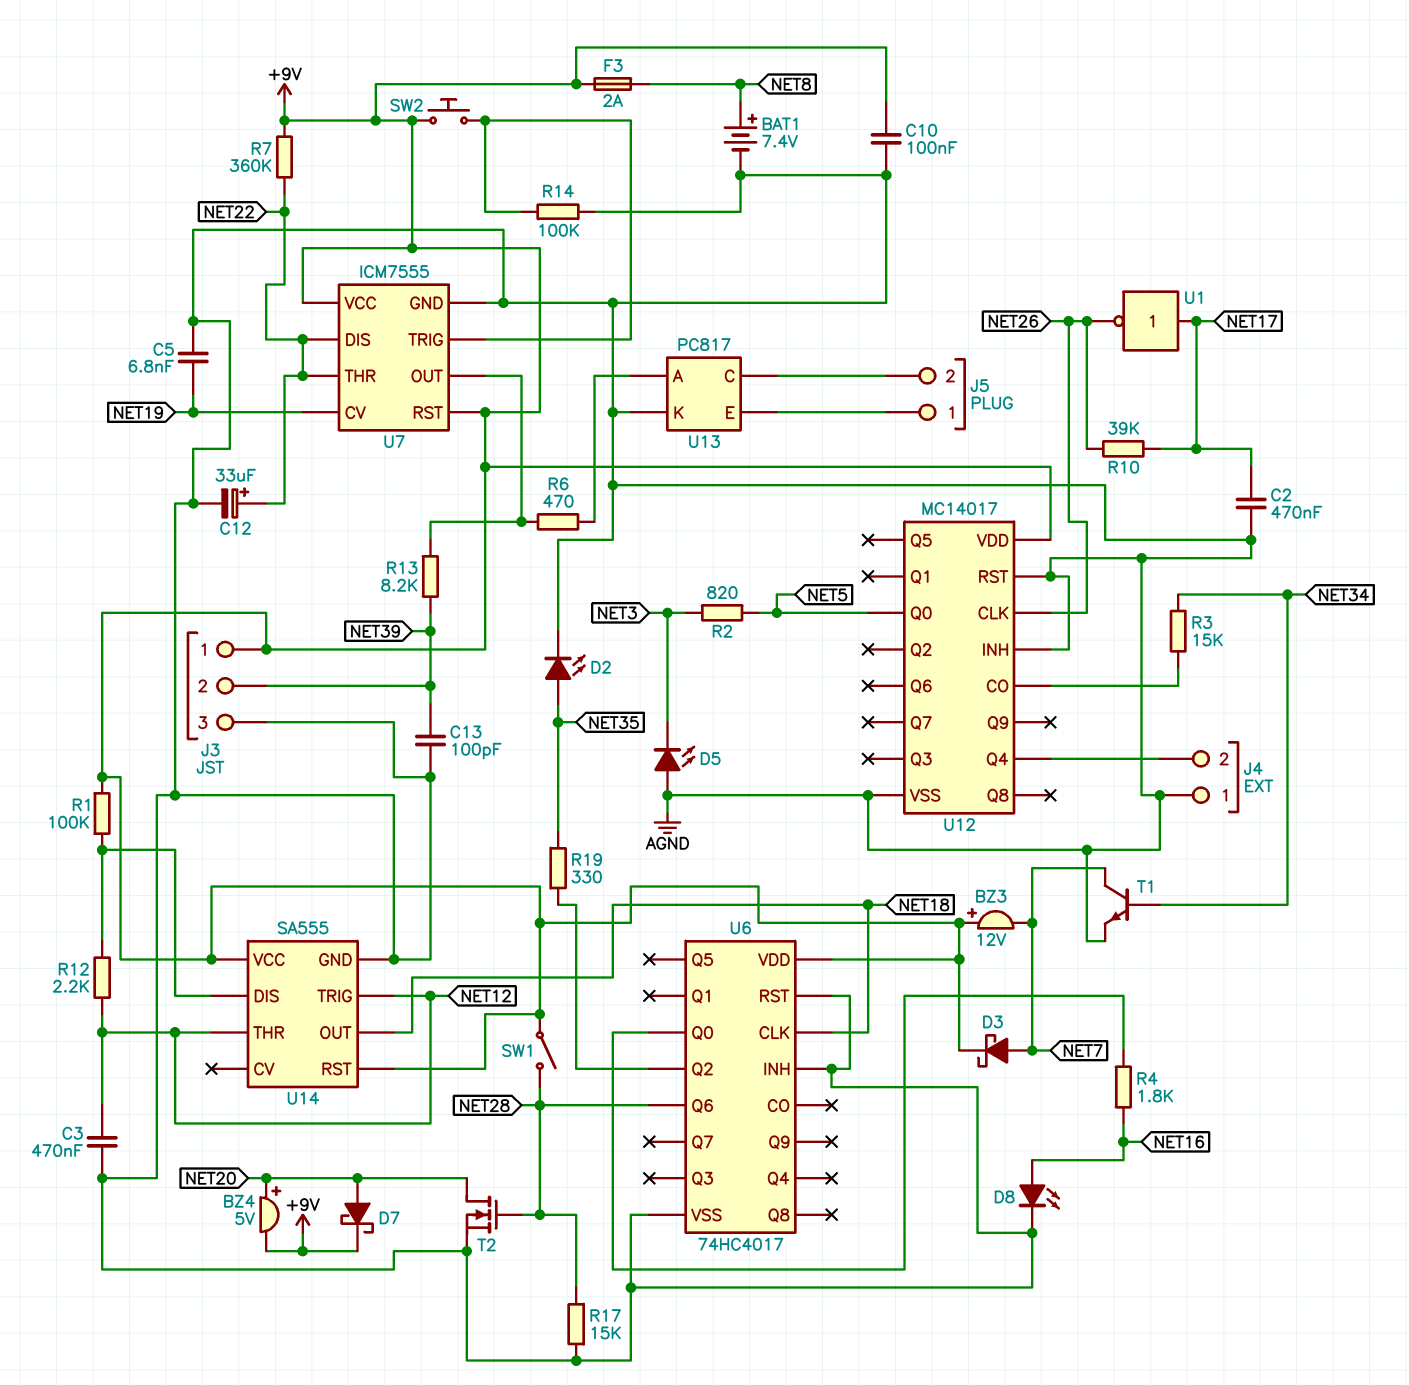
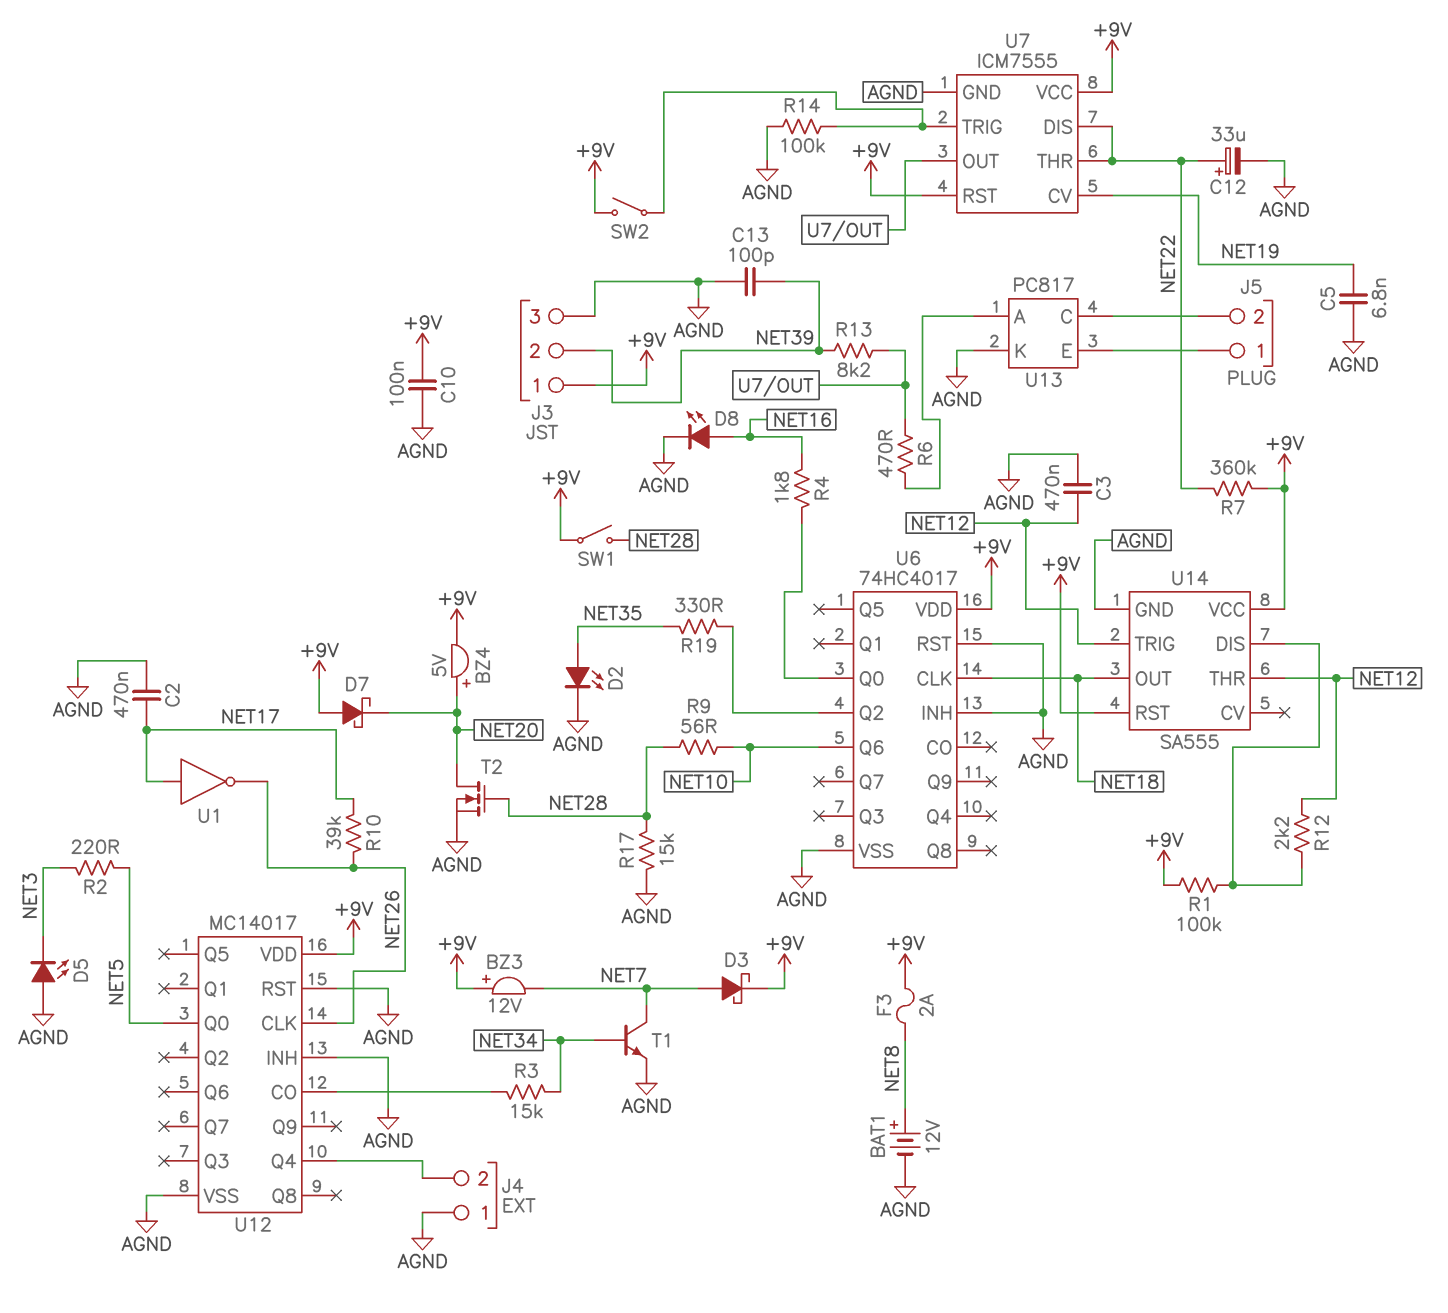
BAT1: 7.4V (plus NET8, minus AGND) -> 12V (plus NET8, minus AGND)
D7: schottky (A NET20, K +9V) -> schottky (A +9V, K NET20)
R2: 820 (NET3, NET5) -> 220 (NET3, NET5)
R9: none -> 56 (NET10, NET28)
SW2: button (+9V, U7/TRIG) -> switch (+9V, U7/TRIG)
U6 pin Q6: NET28 -> NET10

